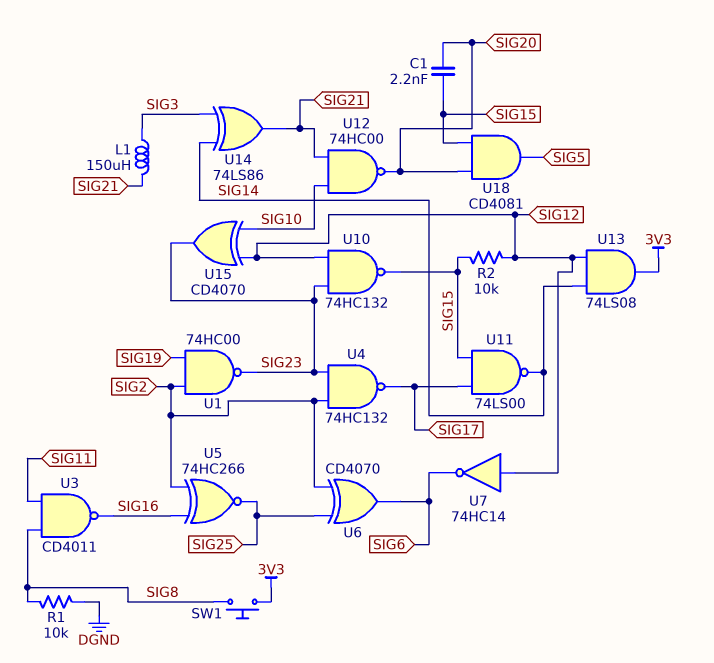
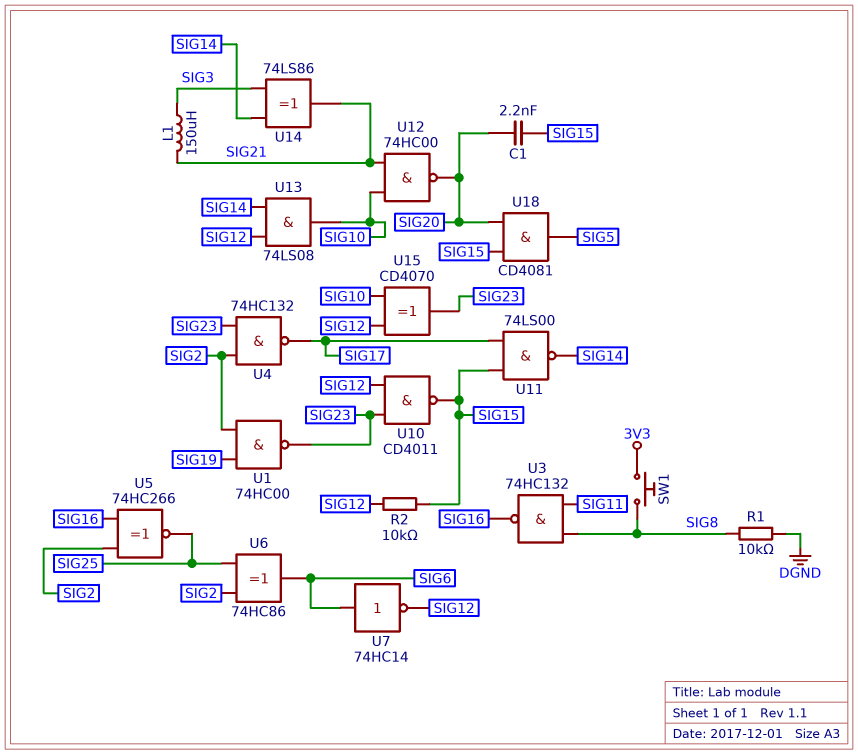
U3: NAND CD4011 (in SIG8, in SIG11, out SIG16) -> NAND 74HC132 (in SIG8, in SIG11, out SIG16)
U6: XOR CD4070 (in SIG2, in SIG25, out SIG6) -> XOR 74HC86 (in SIG2, in SIG25, out SIG6)
U7: NOT 74HC14 (in SIG12, out SIG6) -> NOT 74HC14 (in SIG6, out SIG12)
U10: NAND 74HC132 (in SIG12, in SIG23, out SIG15) -> NAND CD4011 (in SIG12, in SIG23, out SIG15)
U13: AND 74LS08 (in SIG12, in SIG14, out 3V3) -> AND 74LS08 (in SIG12, in SIG14, out SIG10)

